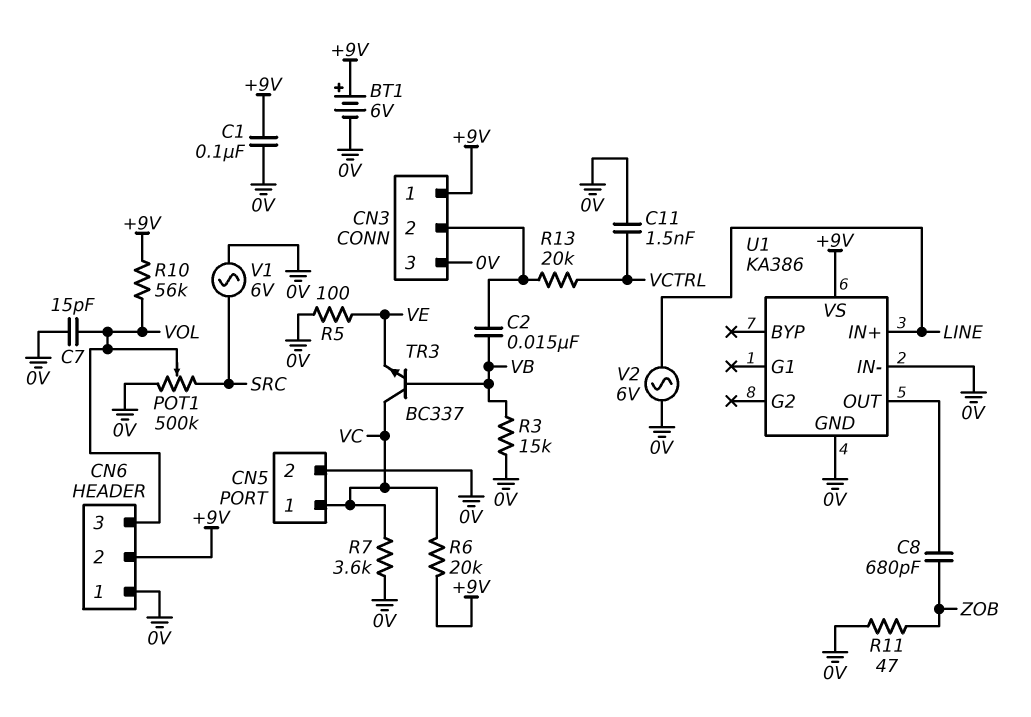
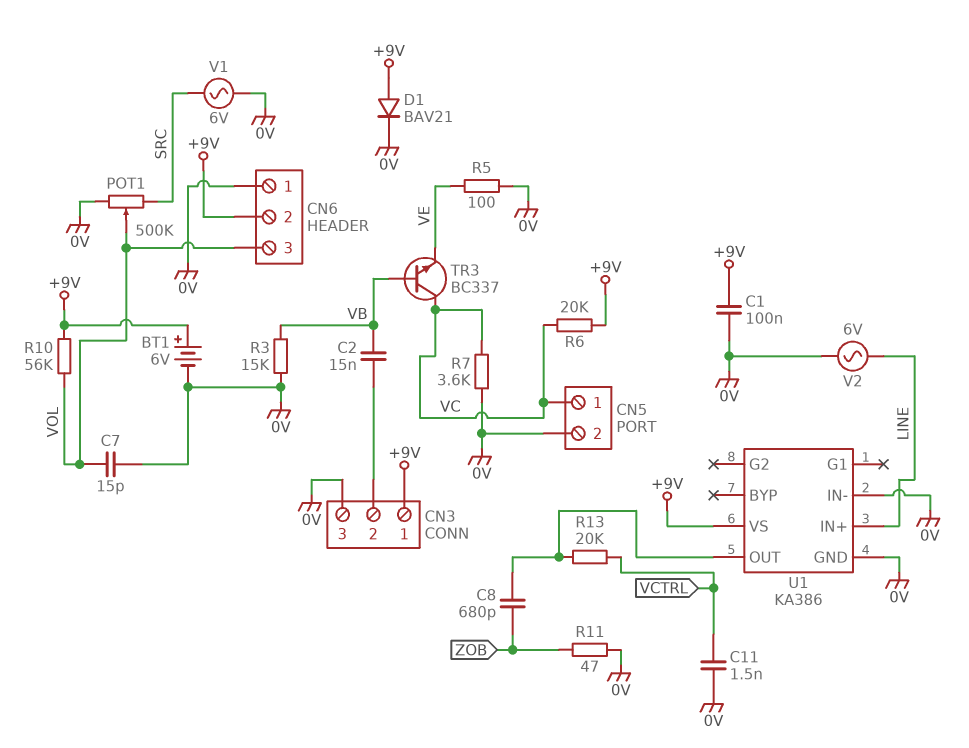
D1: none -> diode BAV21 (A +9V, K 0V)
R13: 20k (CN3/2, VCTRL) -> 20k (U1/OUT, VCTRL)

